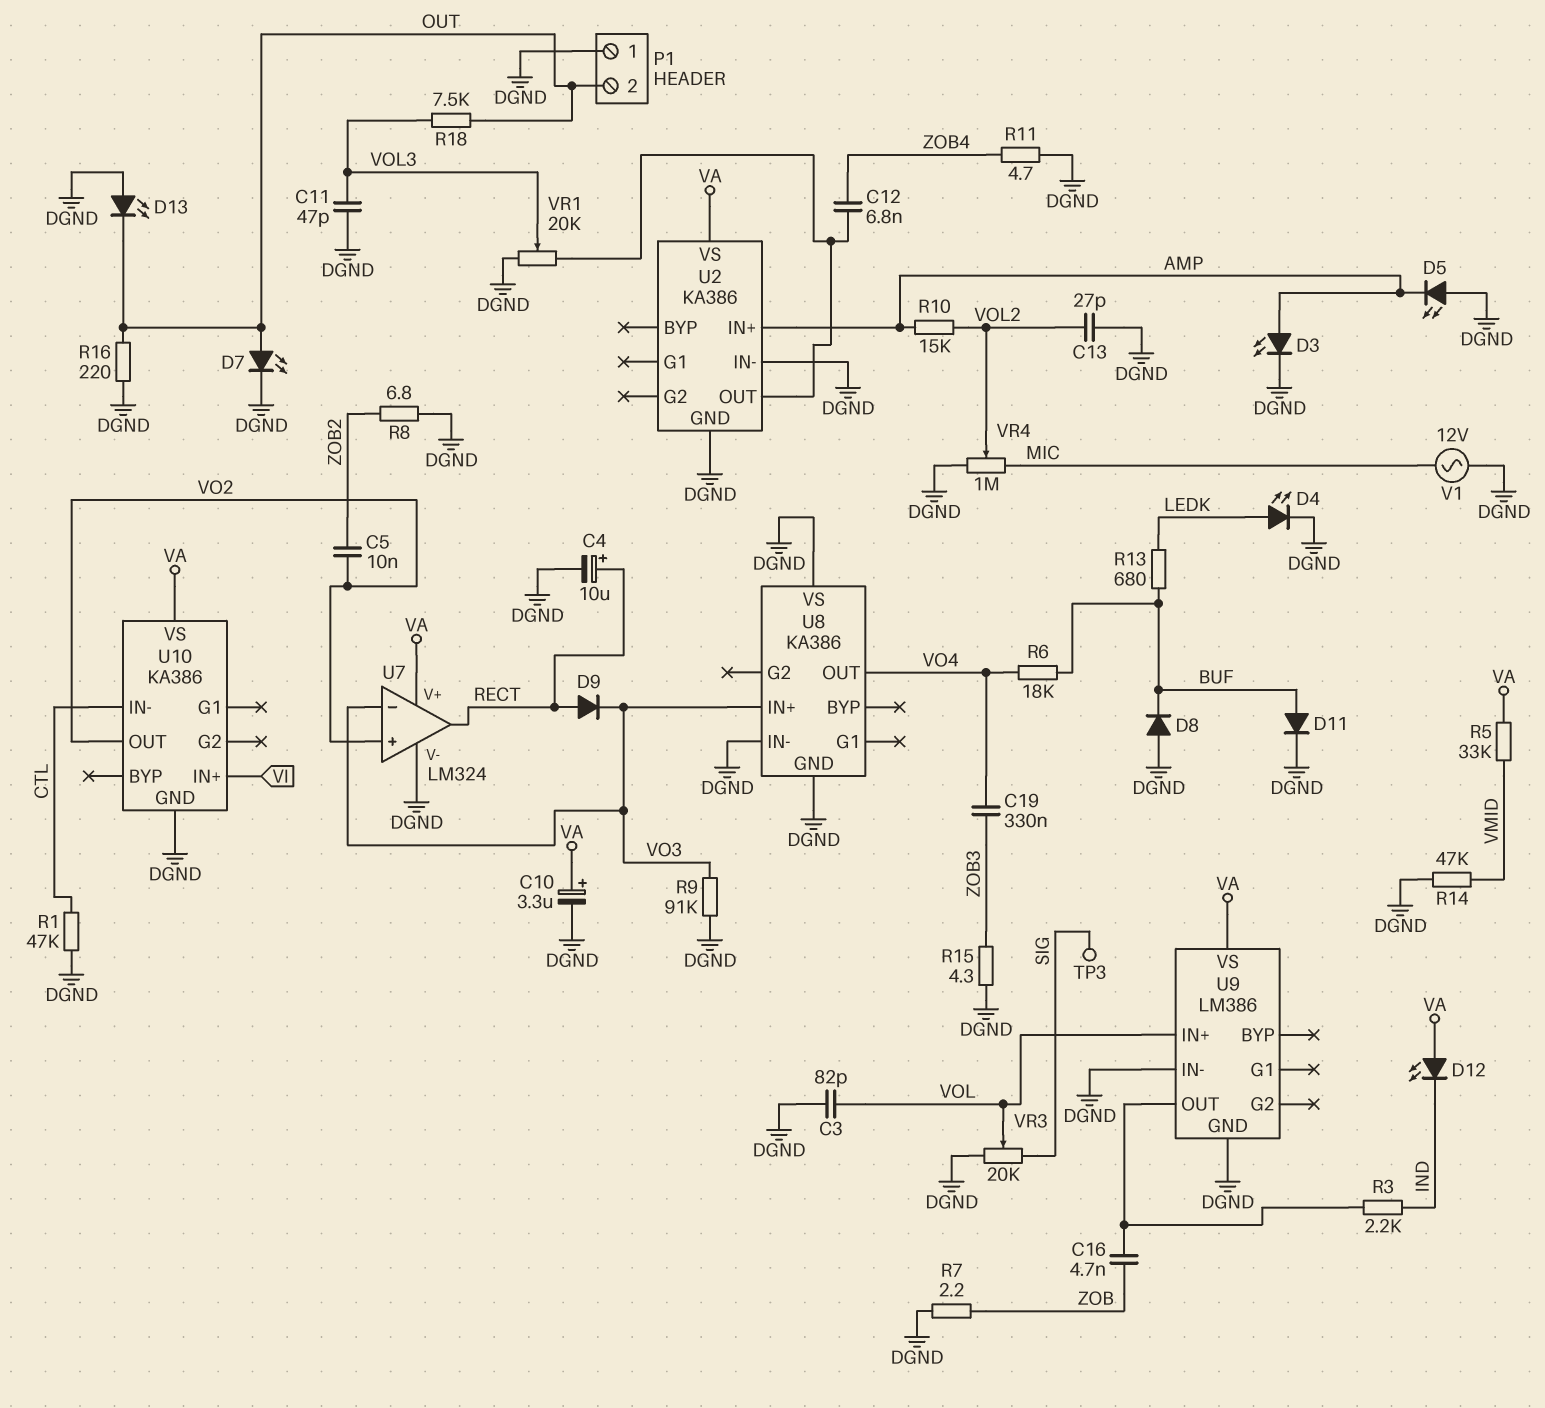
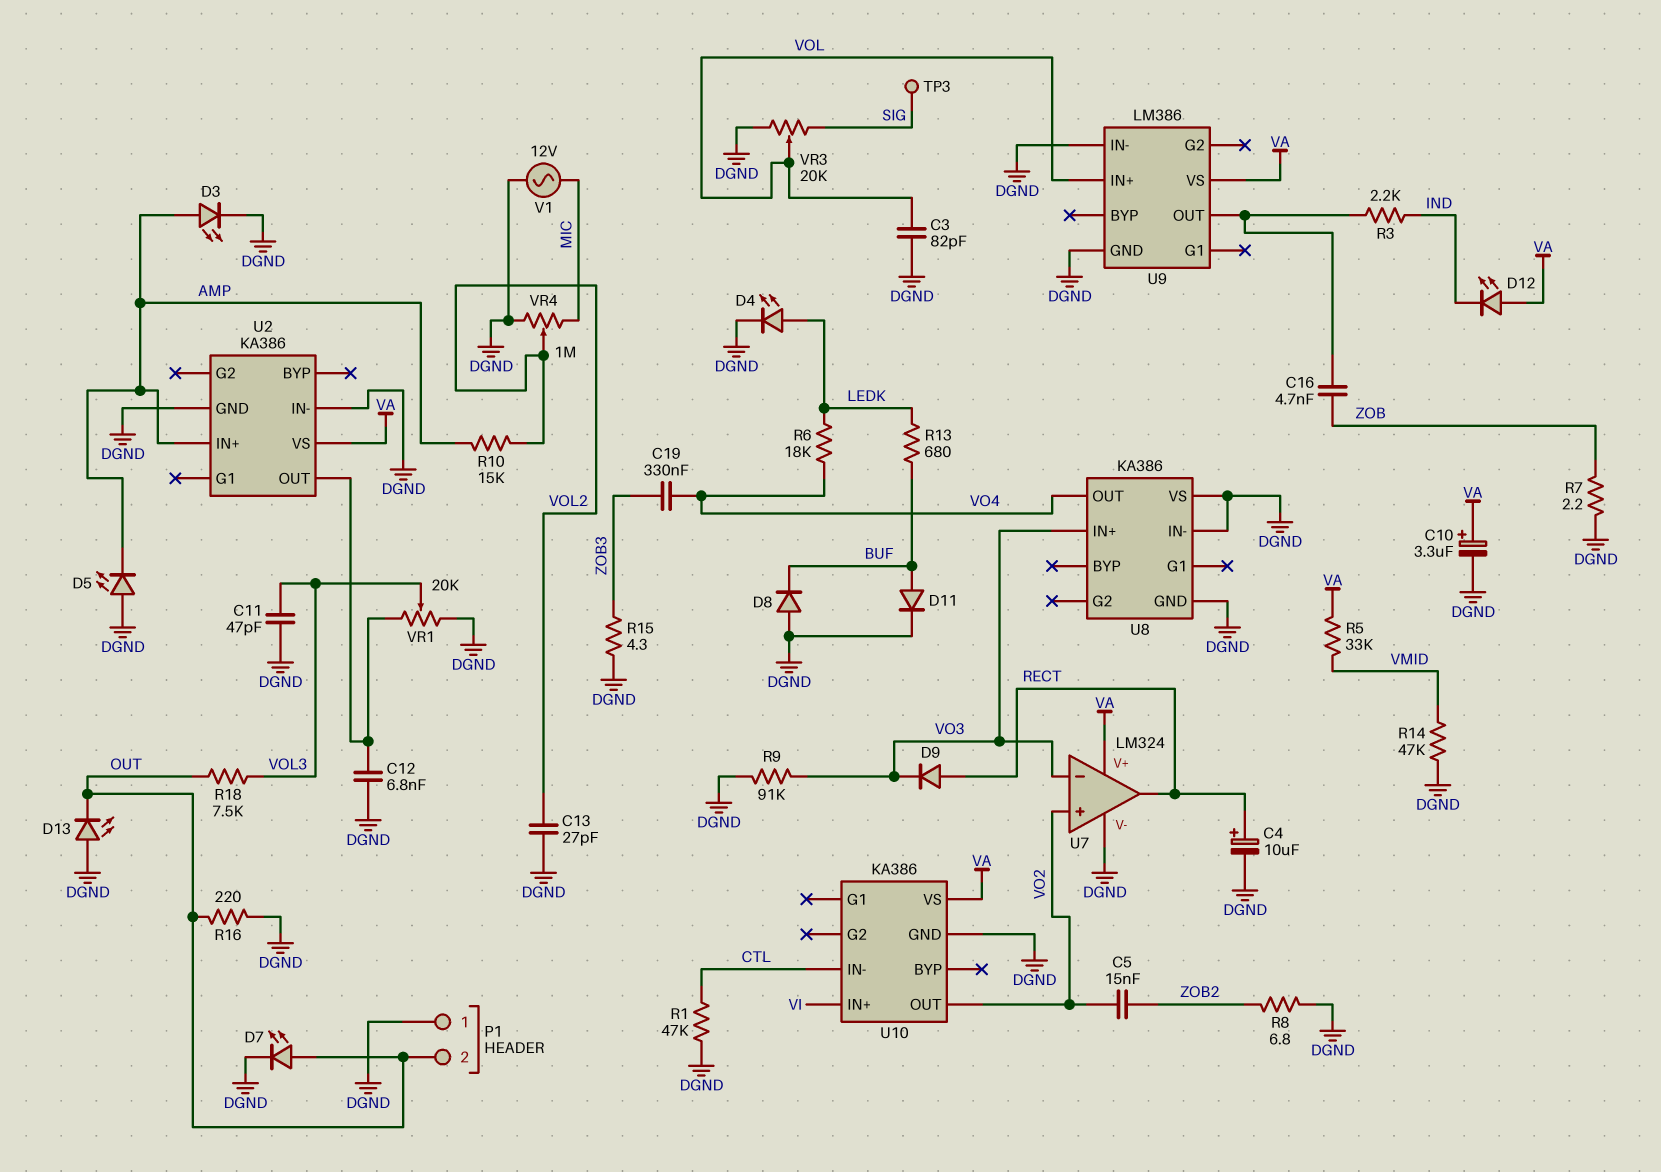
C5: 10nF (VO2, ZOB2) -> 15nF (VO2, ZOB2)
C12: 6.8nF (U2/OUT, ZOB4) -> 6.8nF (DGND, U2/OUT)
R6: 18k (BUF, VO4) -> 18k (LEDK, VO4)
R11: 4.7 (DGND, ZOB4) -> none

